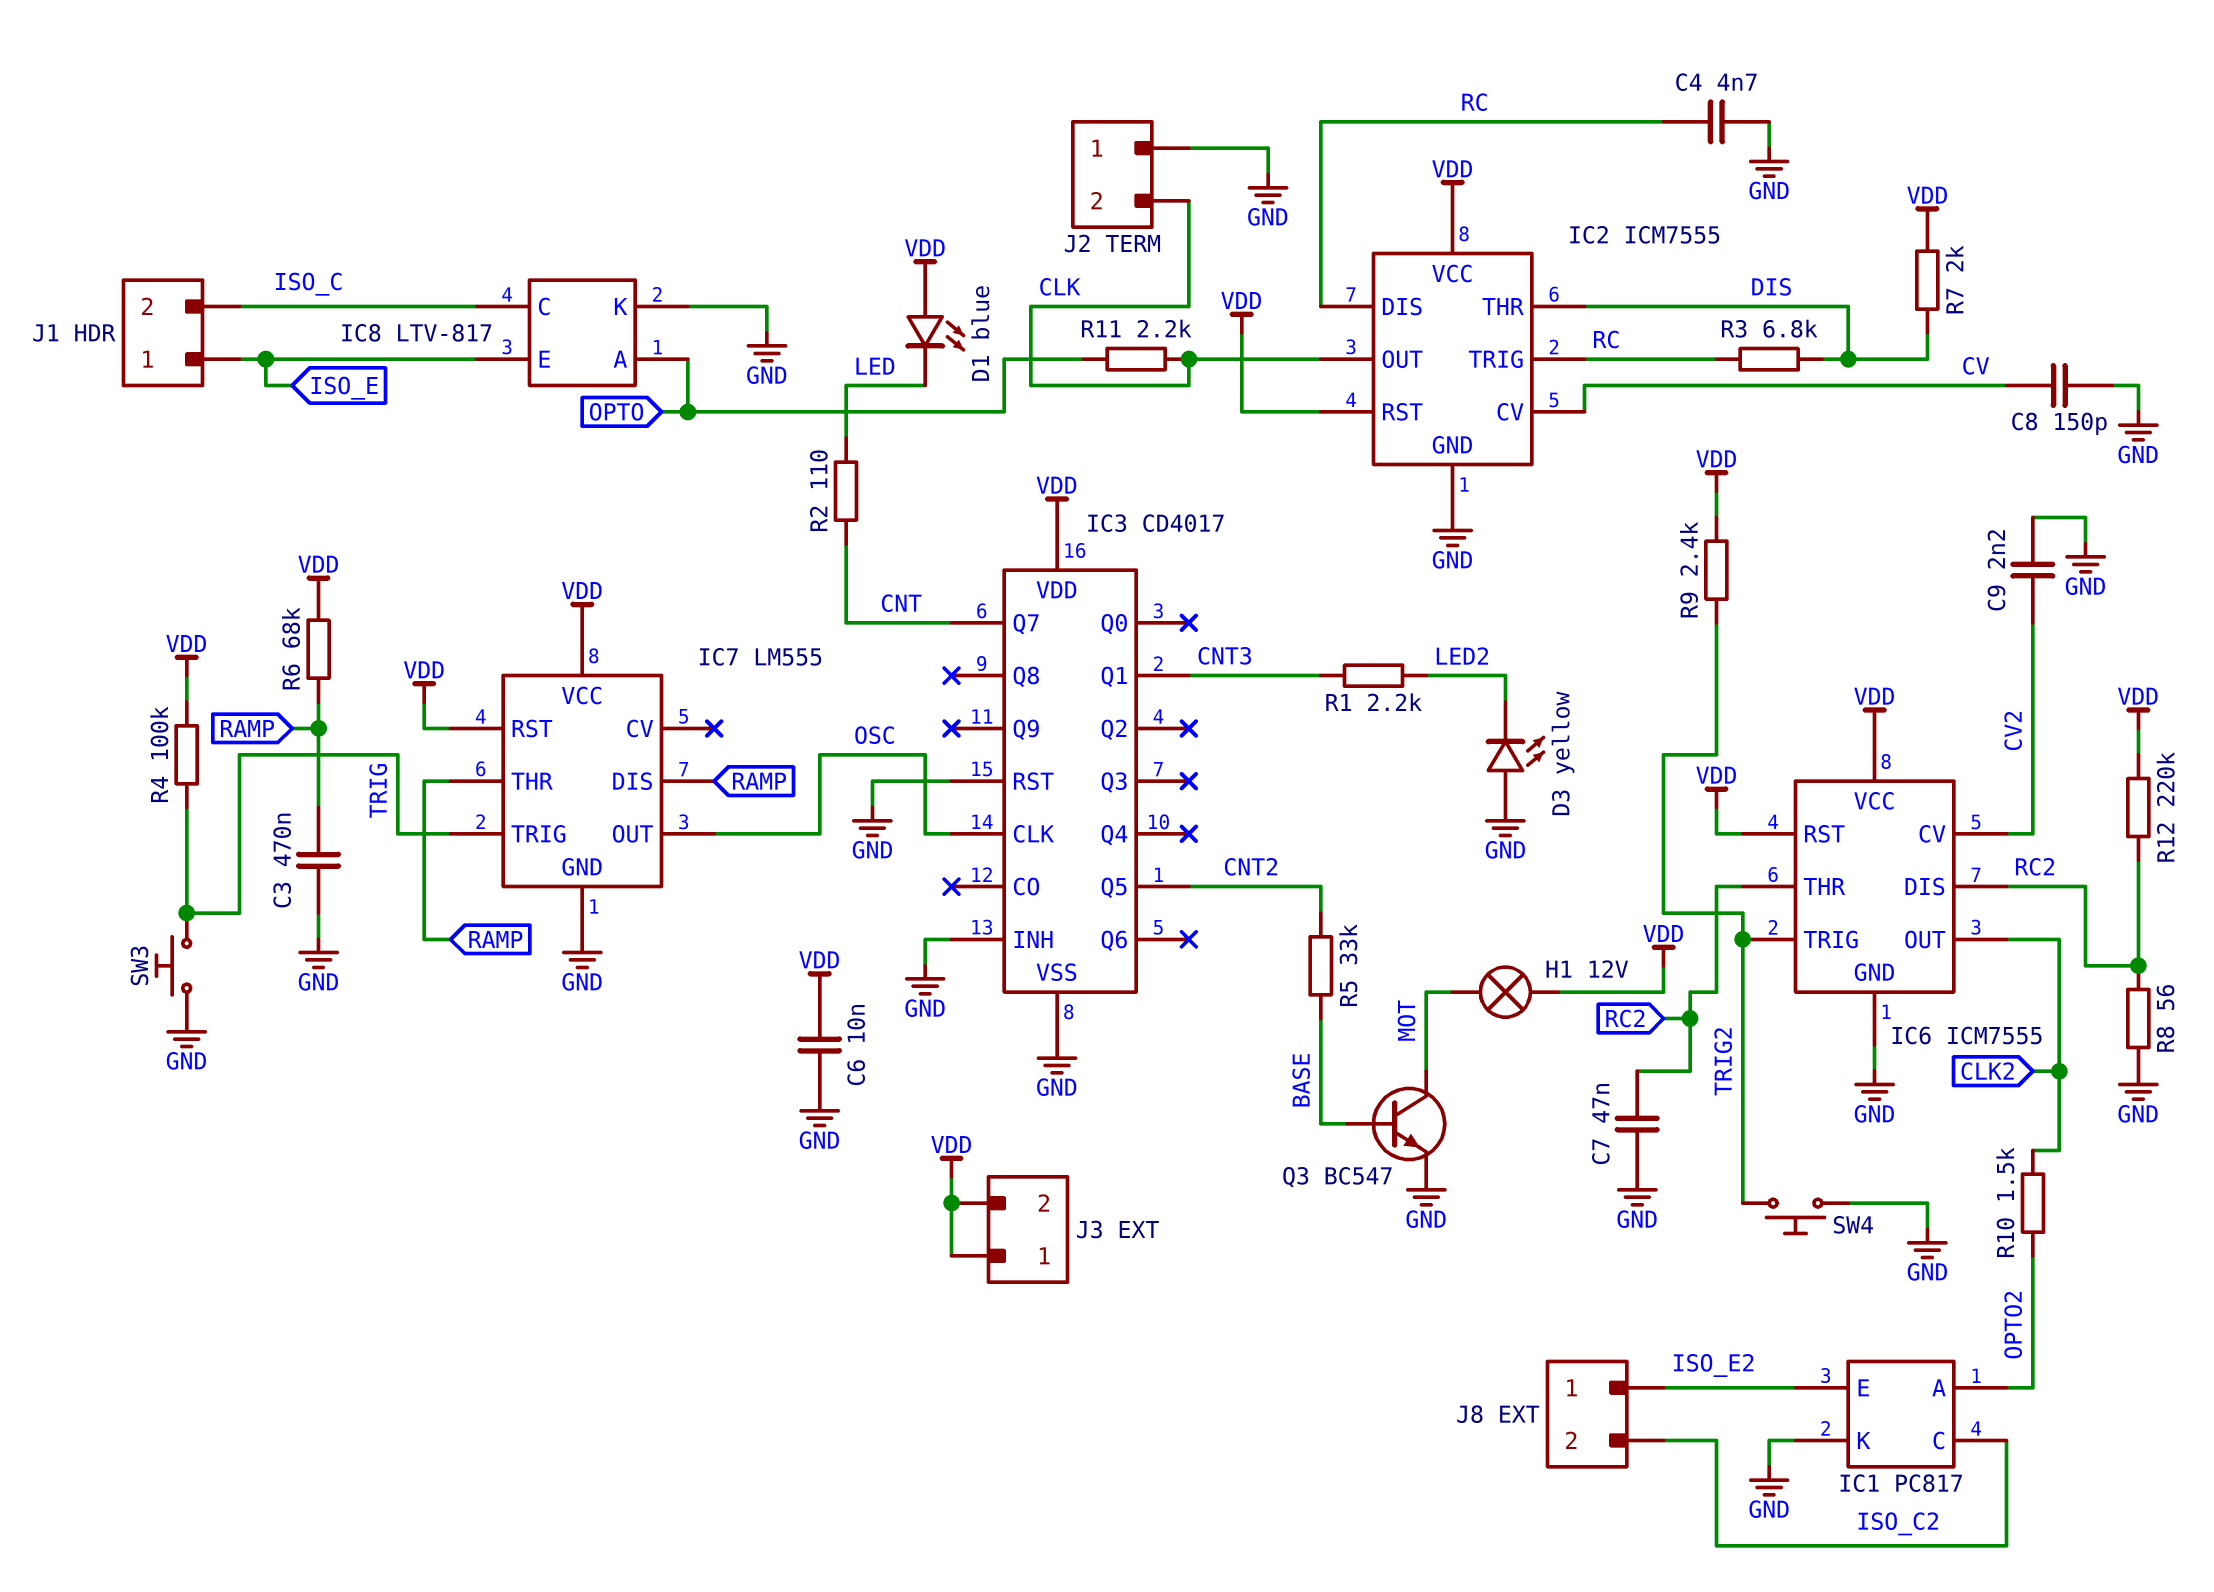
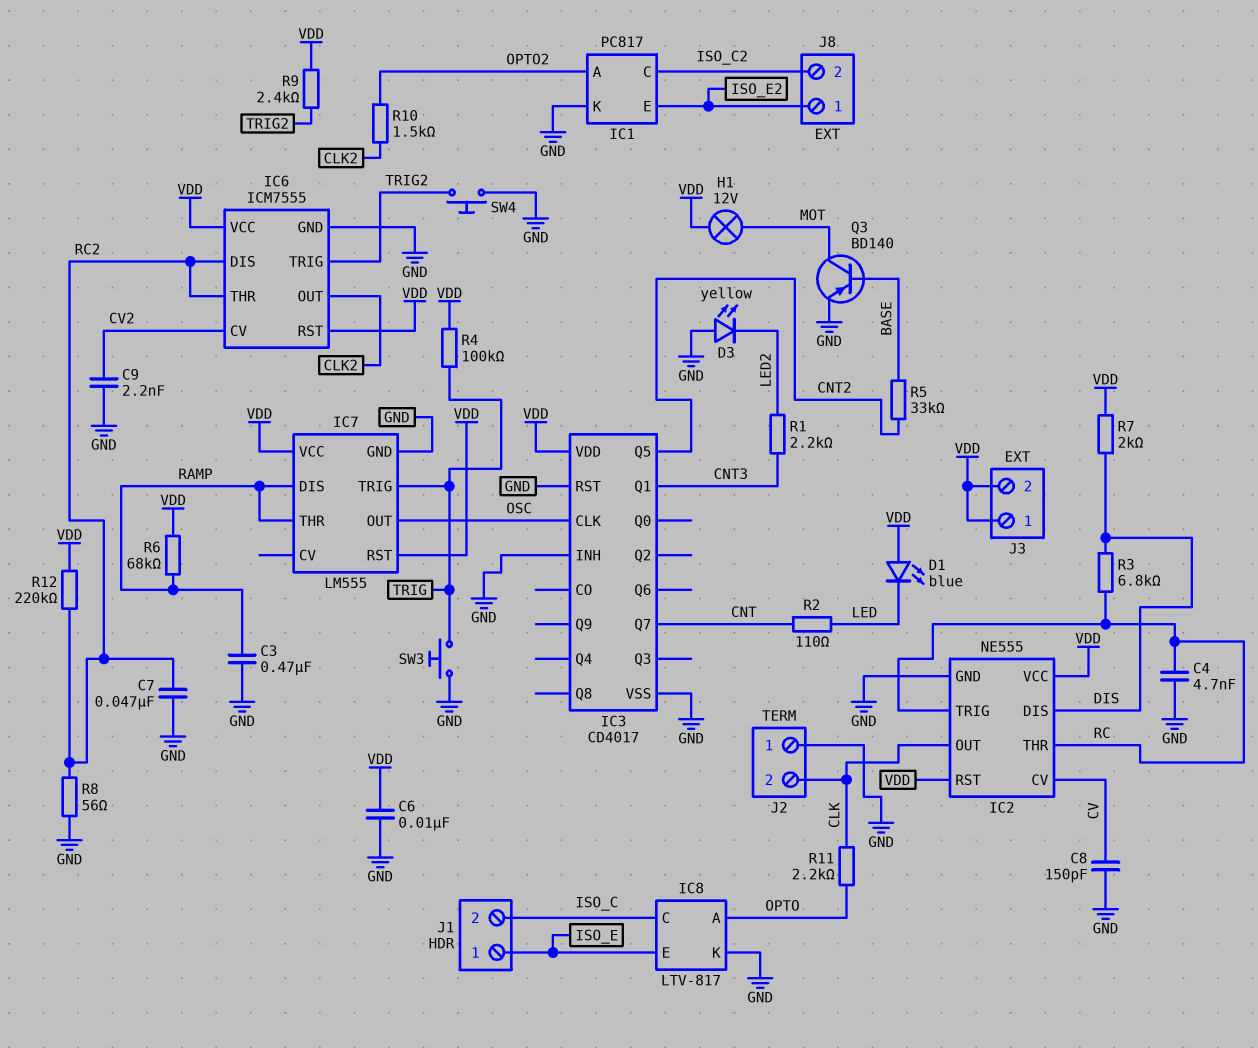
IC2: ICM7555 -> NE555
IC2 pin DIS: RC -> DIS
IC2 pin THR: DIS -> RC
Q3: NPN BC547 (B BASE, C MOT, E GND) -> PNP BD140 (B BASE, C MOT, E GND)

